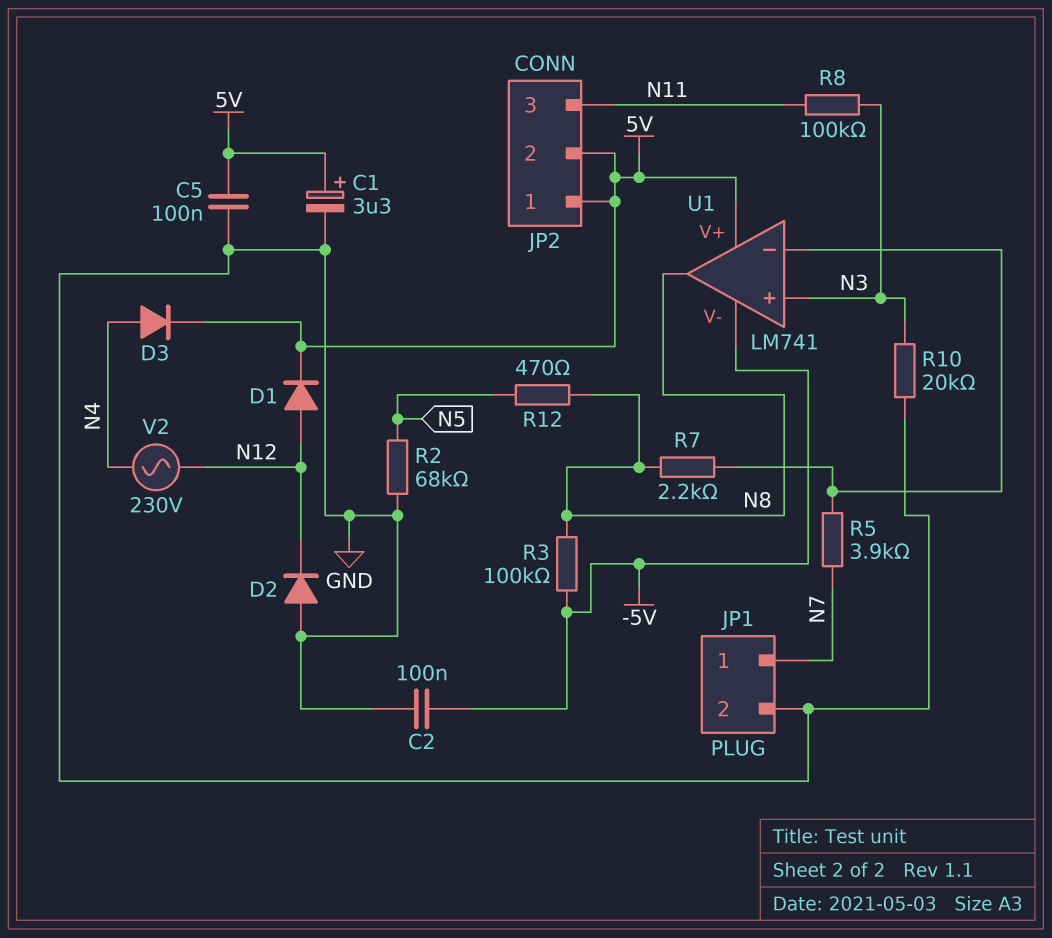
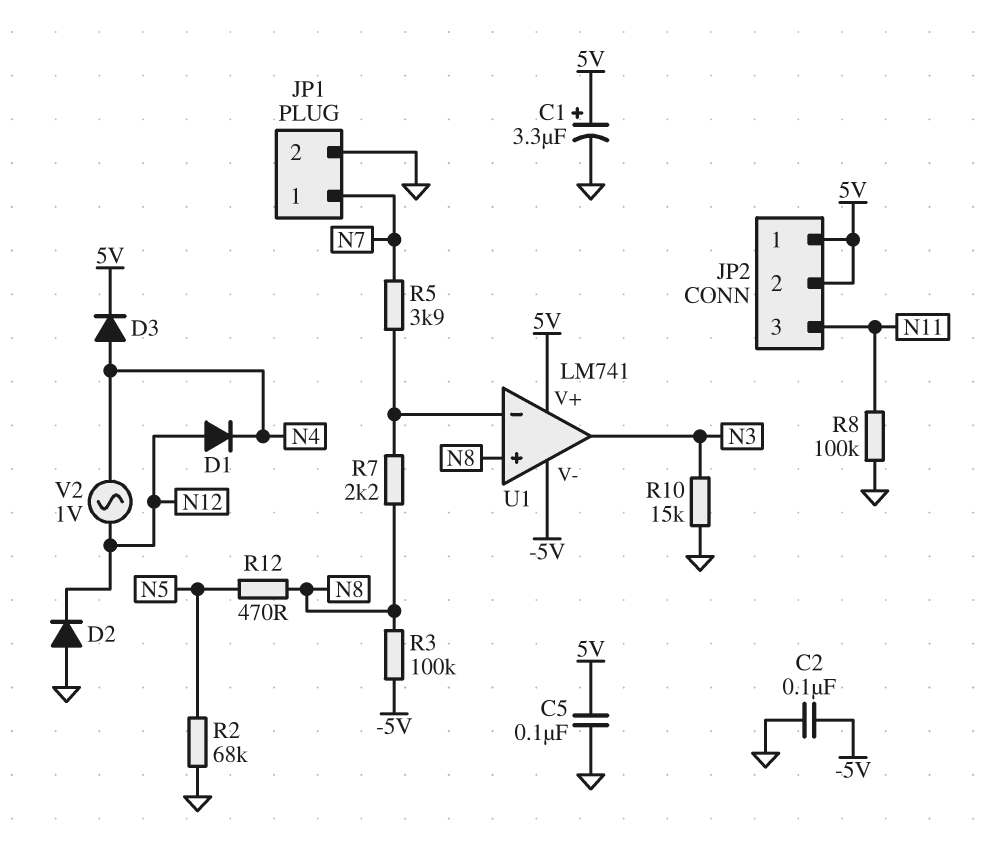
D1: diode (A N12, K 5V) -> diode (A N12, K N4)
R8: 100k (N3, N11) -> 100k (GND, N11)
R10: 20k (GND, N3) -> 15k (GND, N3)
U1 pin in+: N3 -> N8
U1 pin out: N8 -> N3
V2: AC 230V (N4, N12) -> AC 1V (N4, N12)

